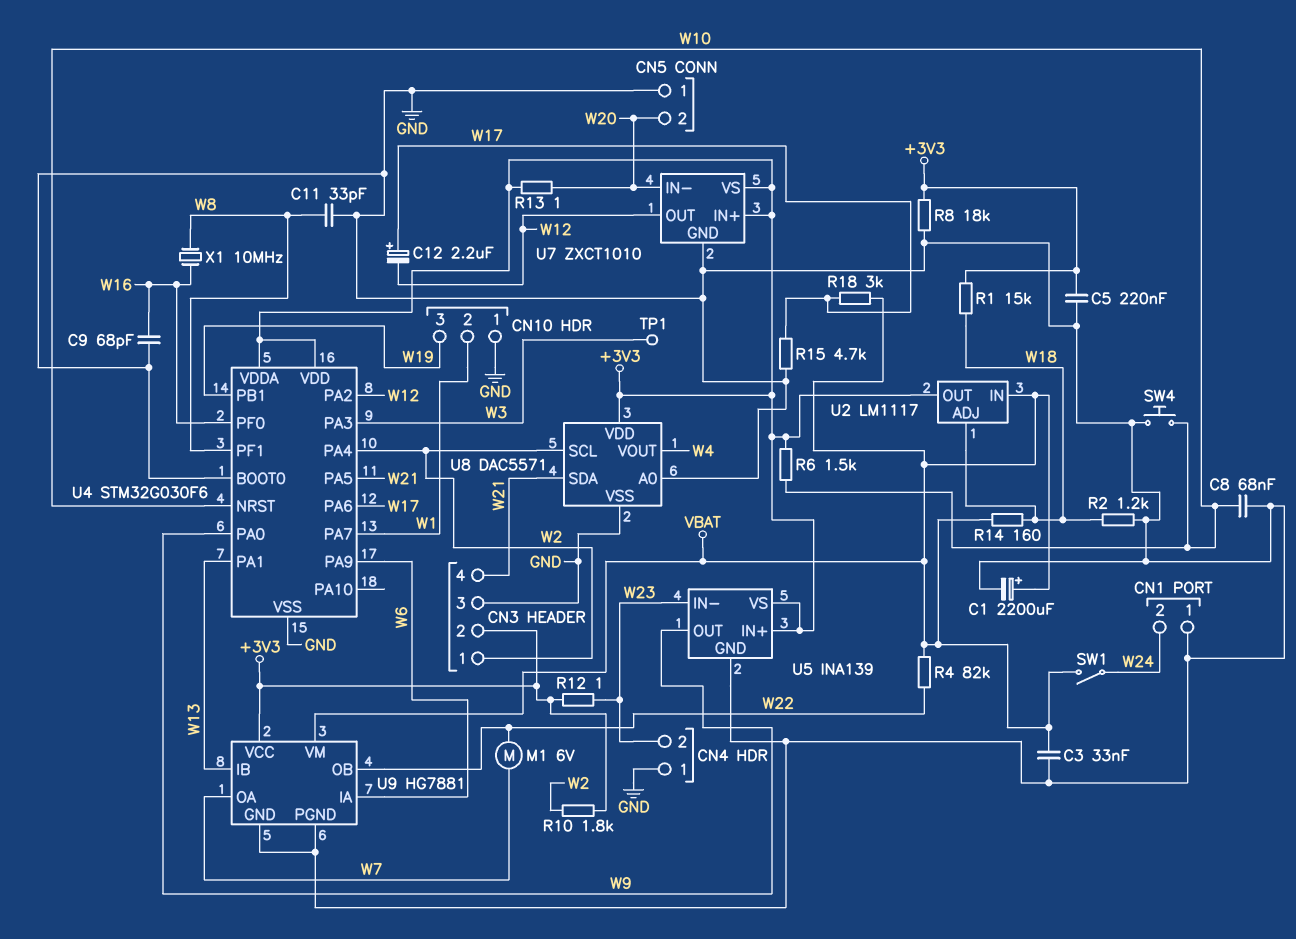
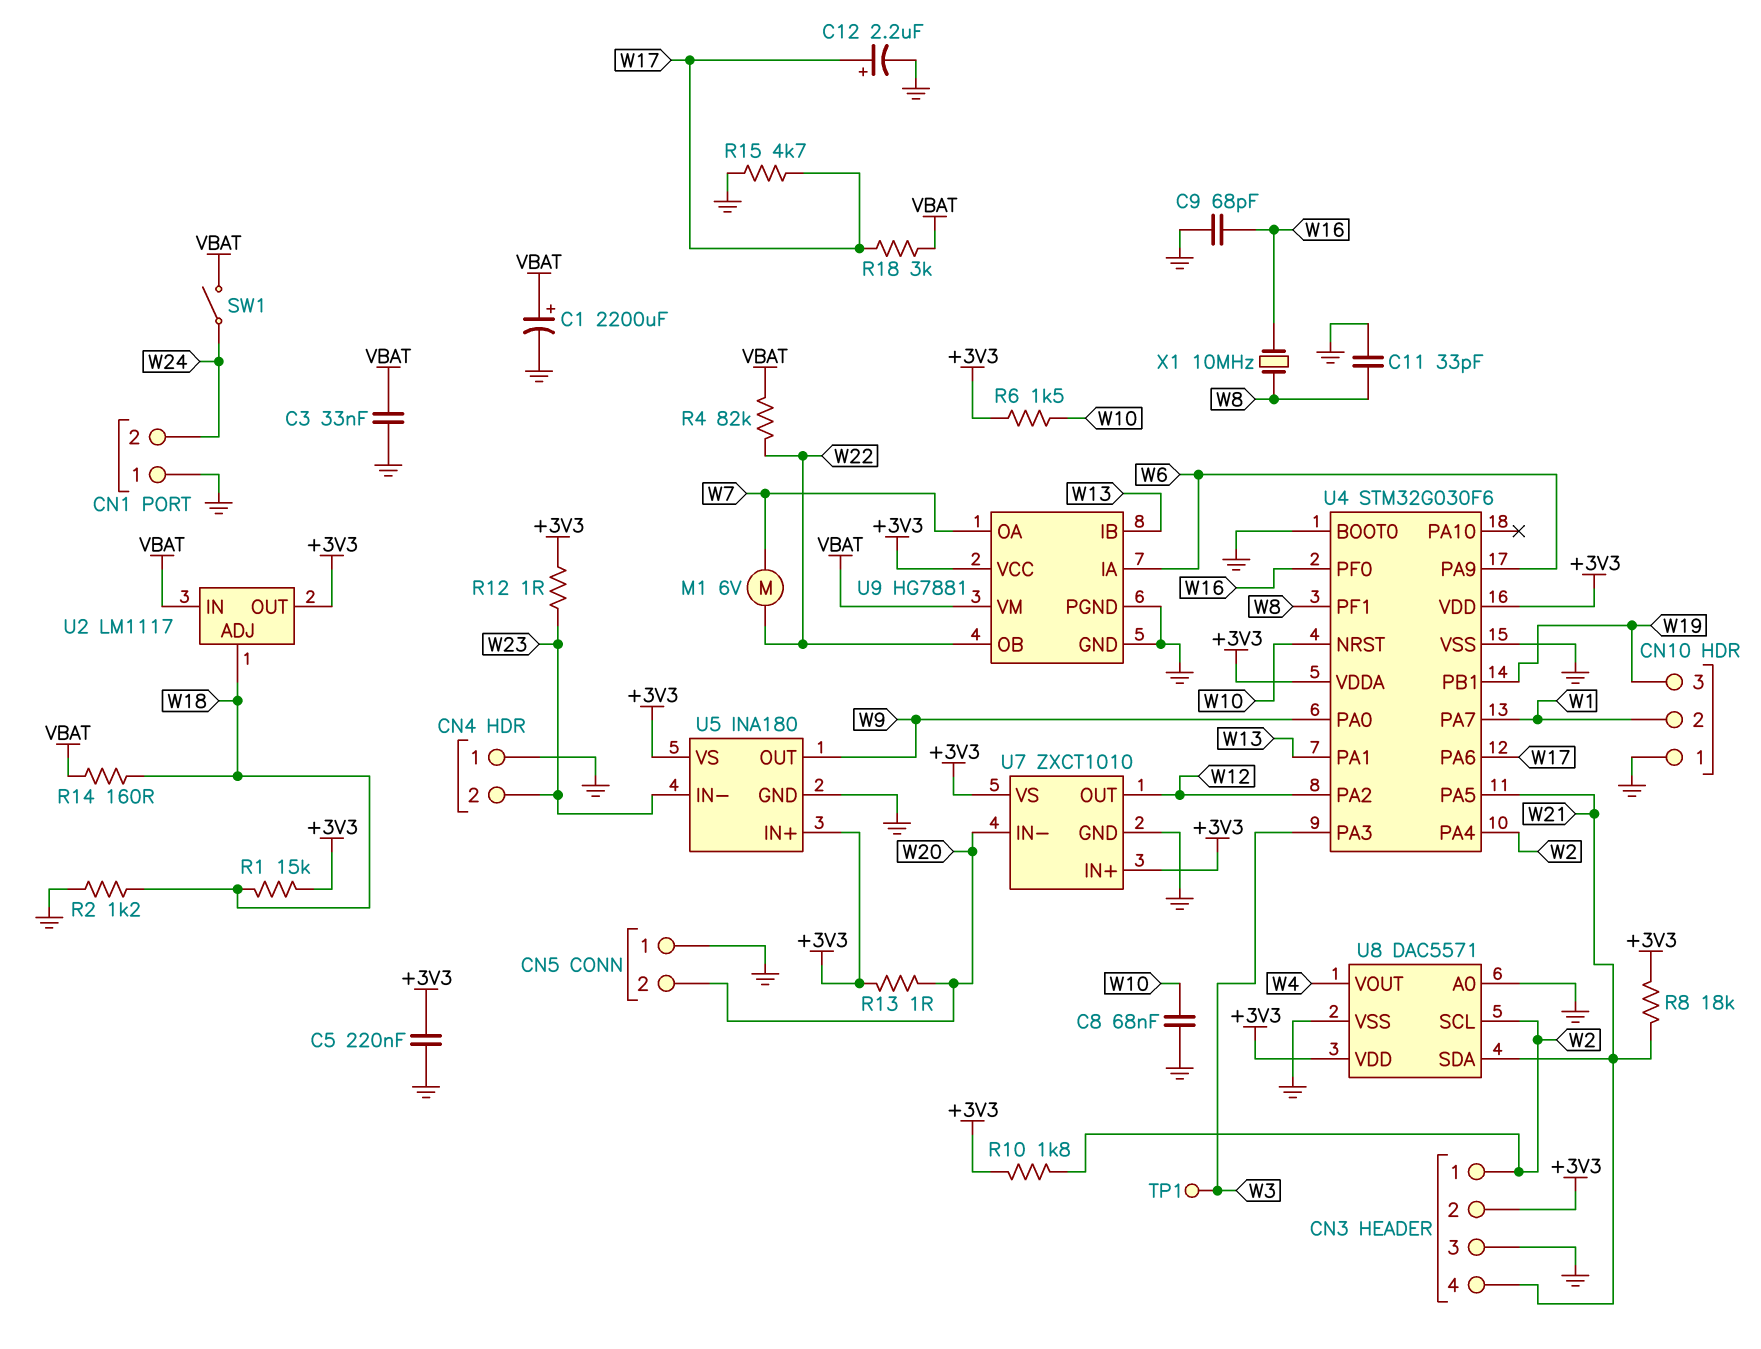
C12: 2.2uF (plus W17, minus W12) -> 2.2uF (plus W17, minus GND)
R8: 18k (+3V3, GND) -> 18k (+3V3, W21)
SW4: button (GND, W10) -> none
U5: INA139 -> INA180

